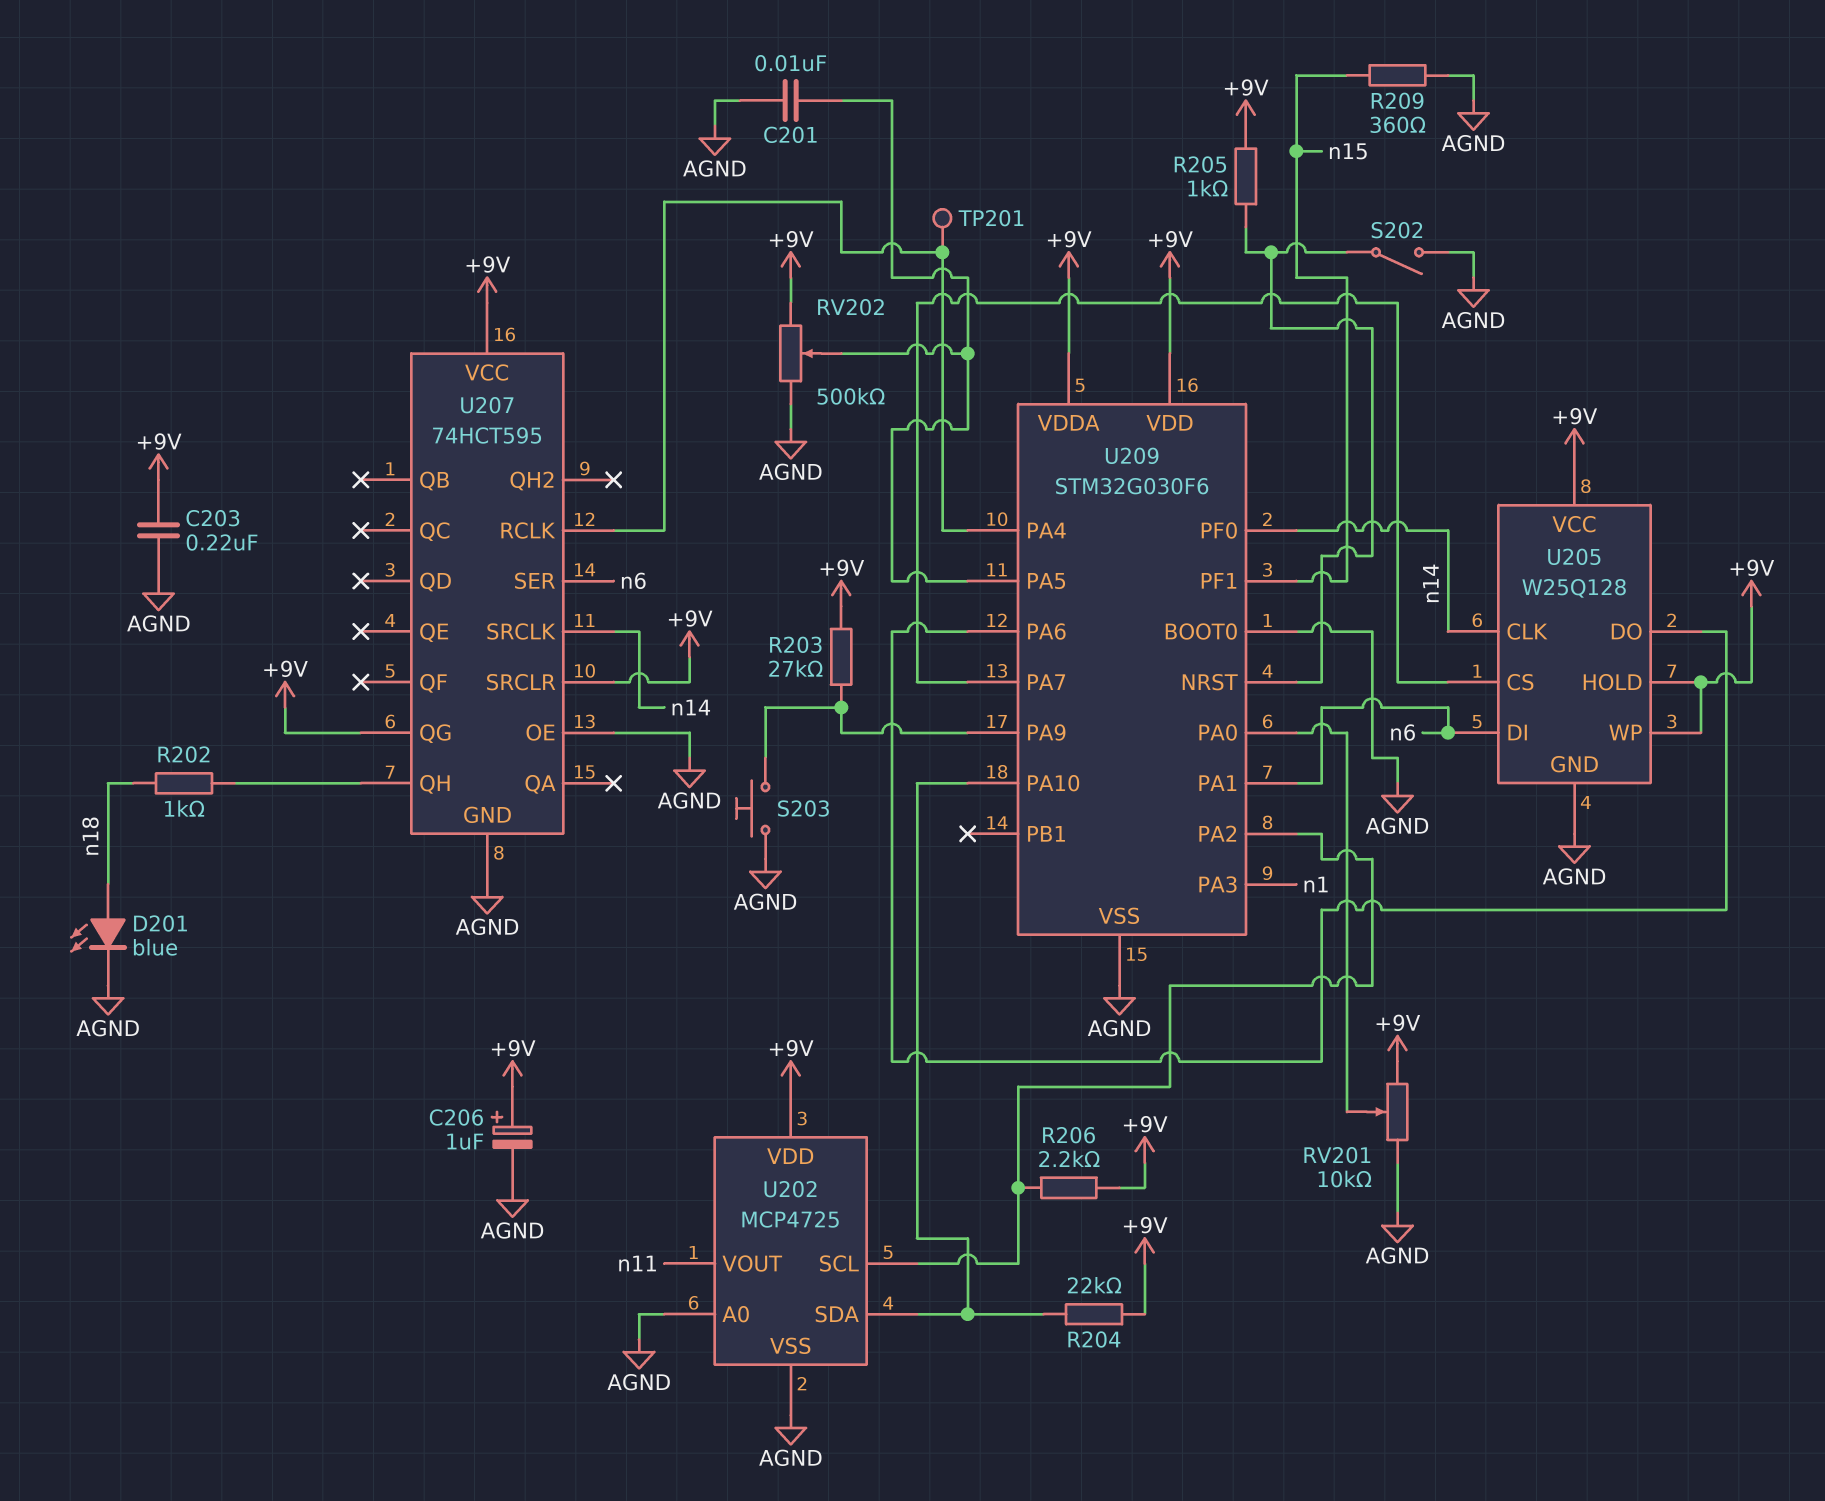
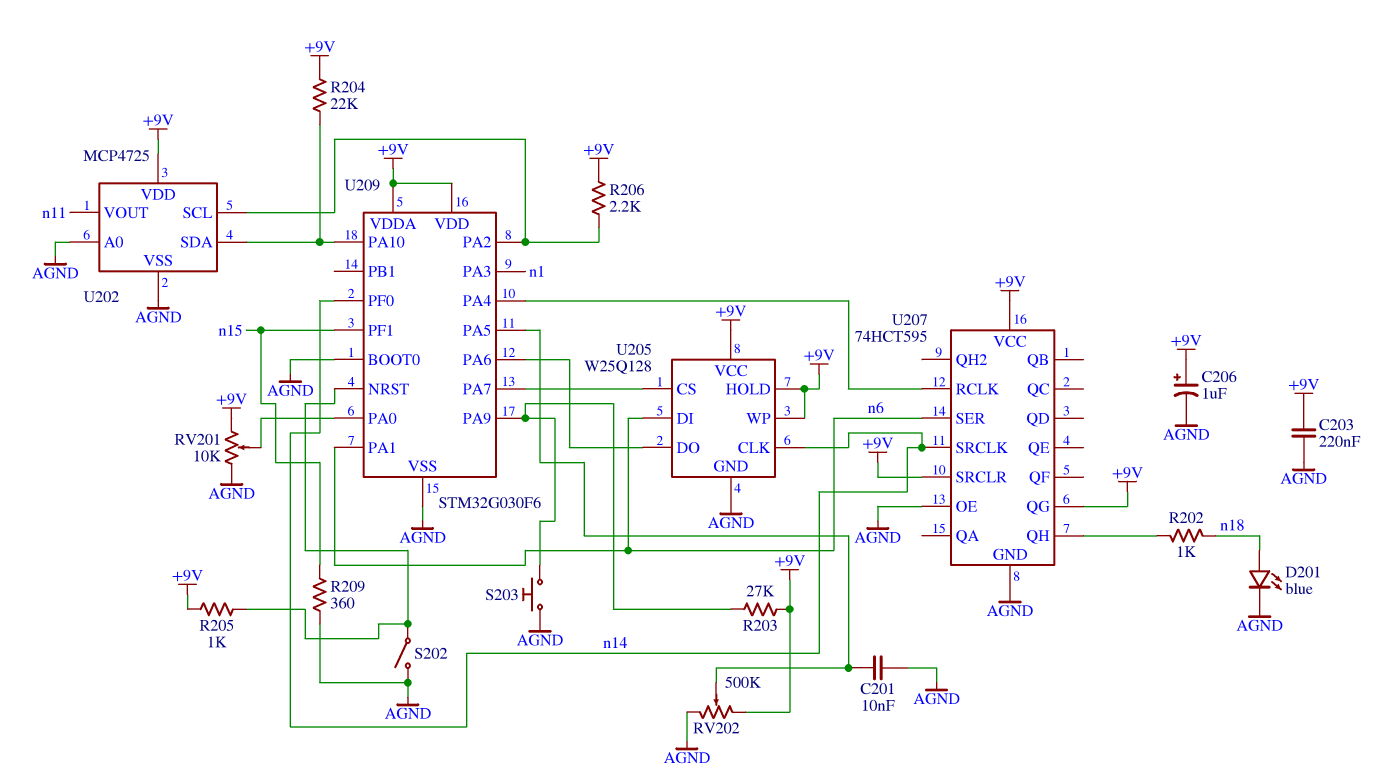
TP201: test point (U207/RCLK) -> none

